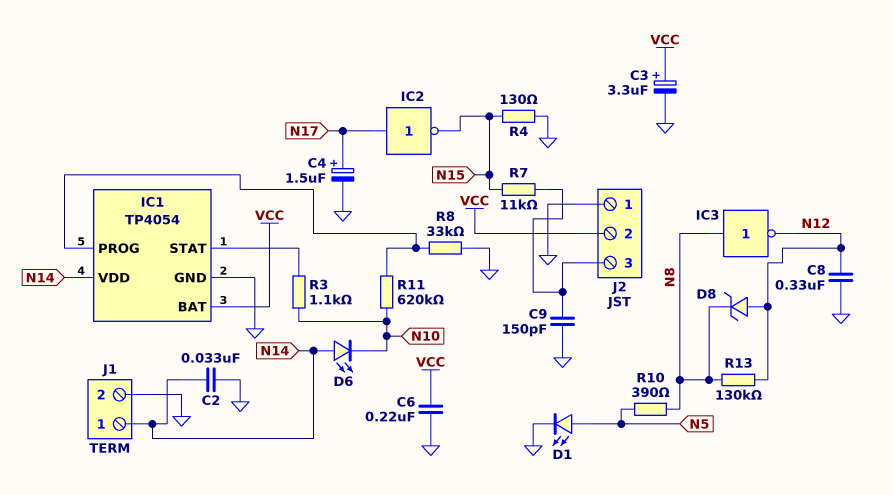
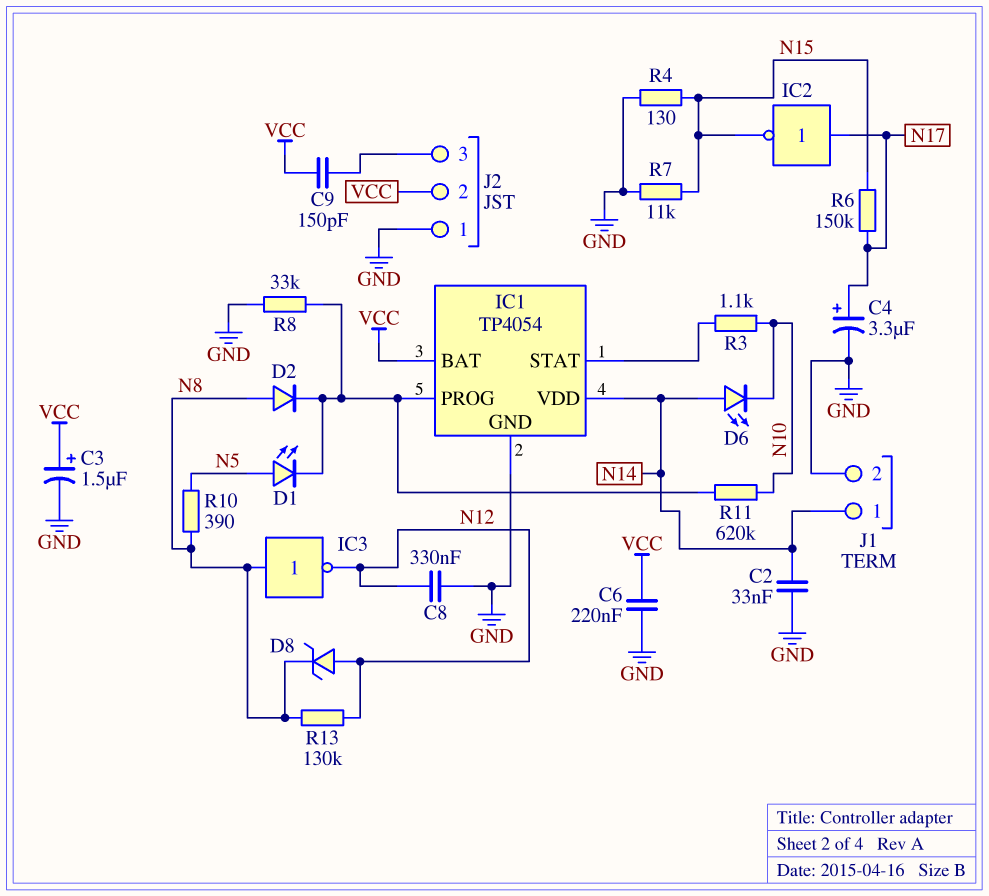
C3: 3.3uF (plus VCC, minus GND) -> 1.5uF (plus VCC, minus GND)
C4: 1.5uF (plus N17, minus GND) -> 3.3uF (plus N17, minus GND)
C9: 150pF (GND, J2/3) -> 150pF (J2/3, VCC)
D1: LED (A N5, K GND) -> LED (A N5, K IC1/PROG)
D2: none -> diode (A N8, K IC1/PROG)
R6: none -> 150k (N15, N17)
R7: 11k (J2/3, N15) -> 11k (GND, N15)

